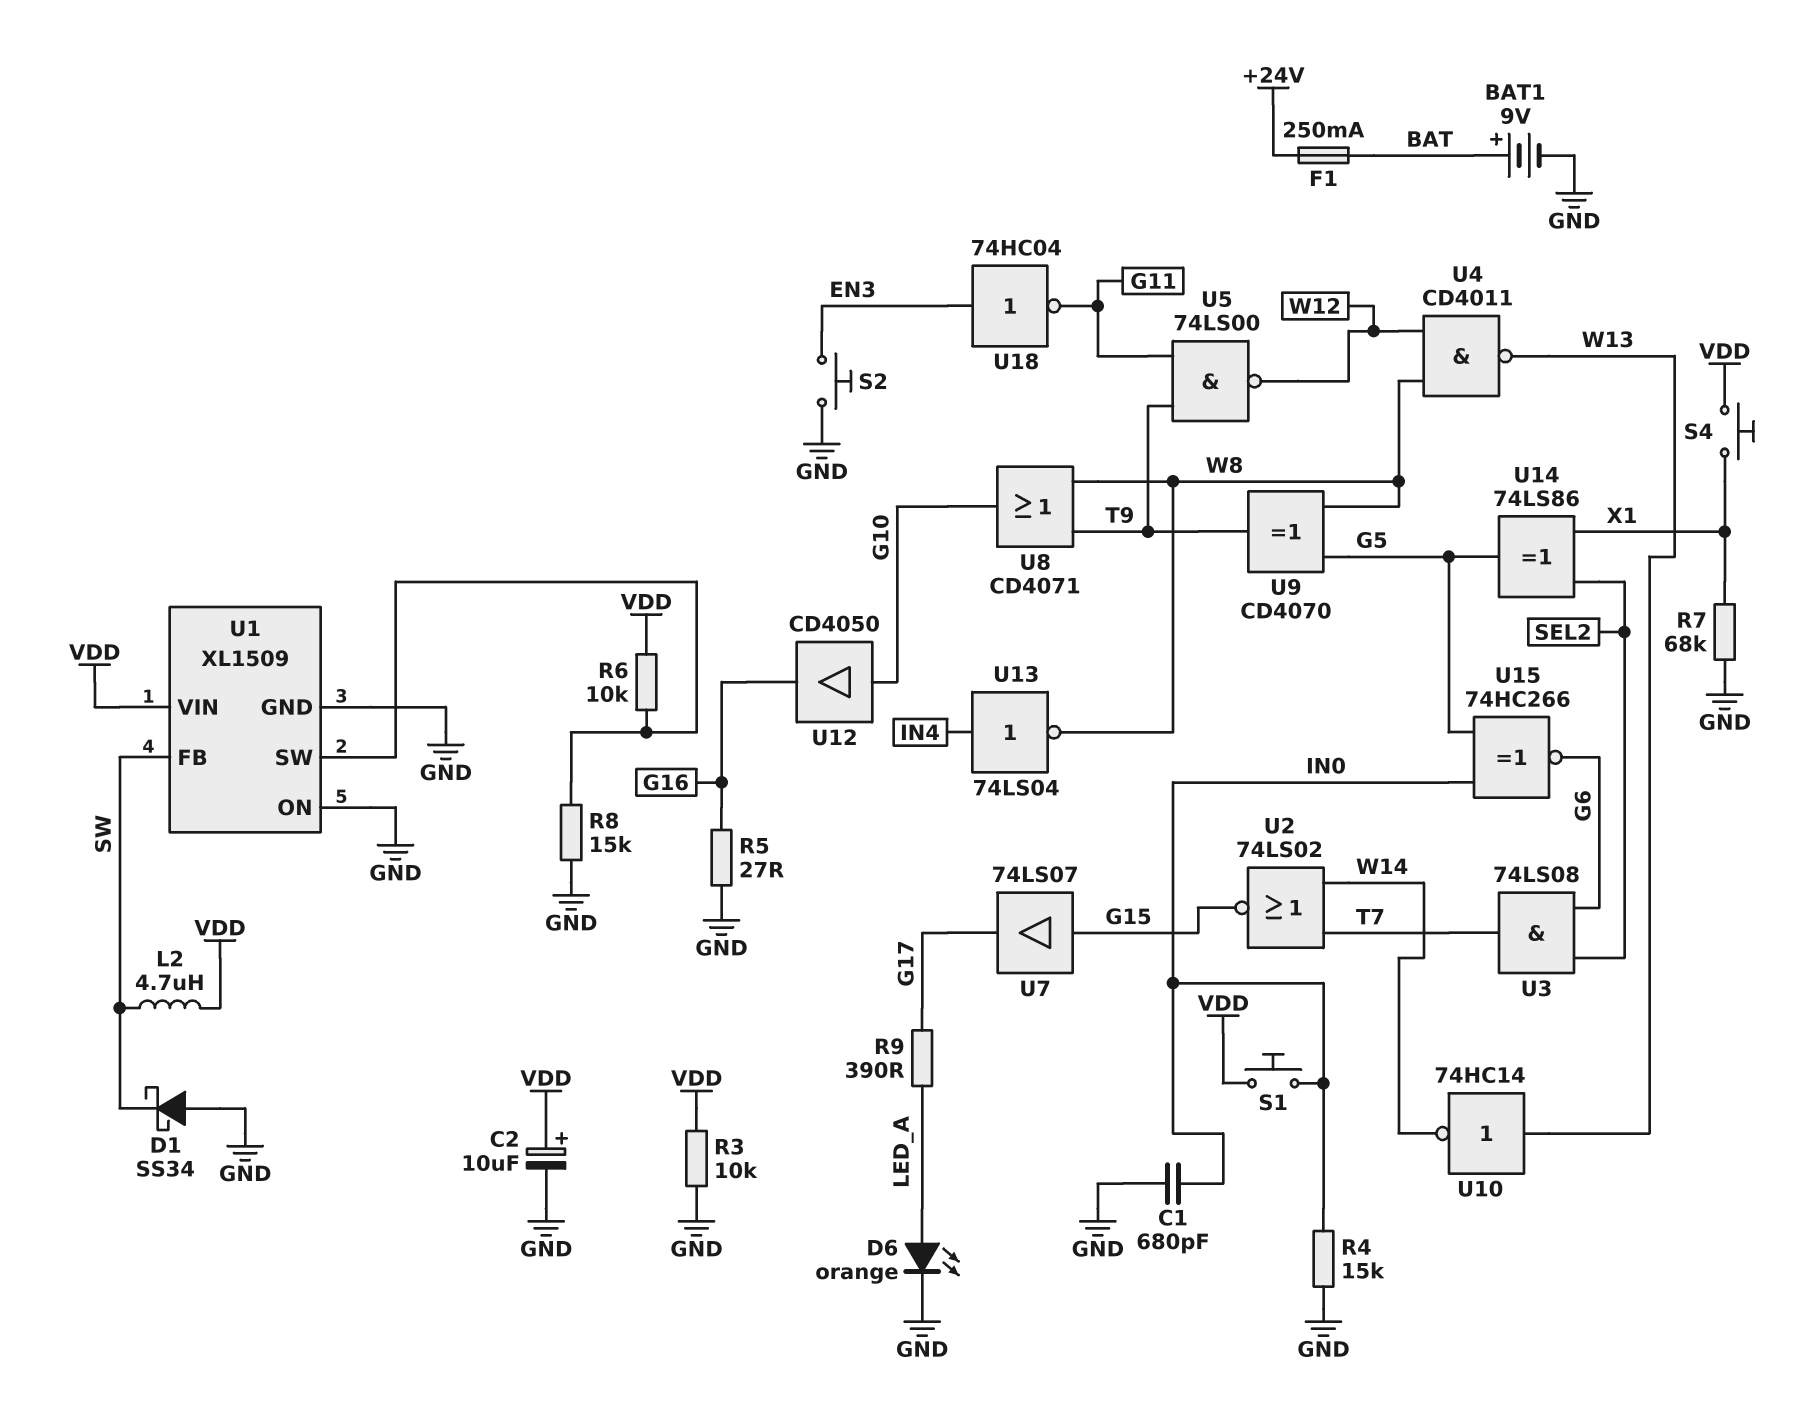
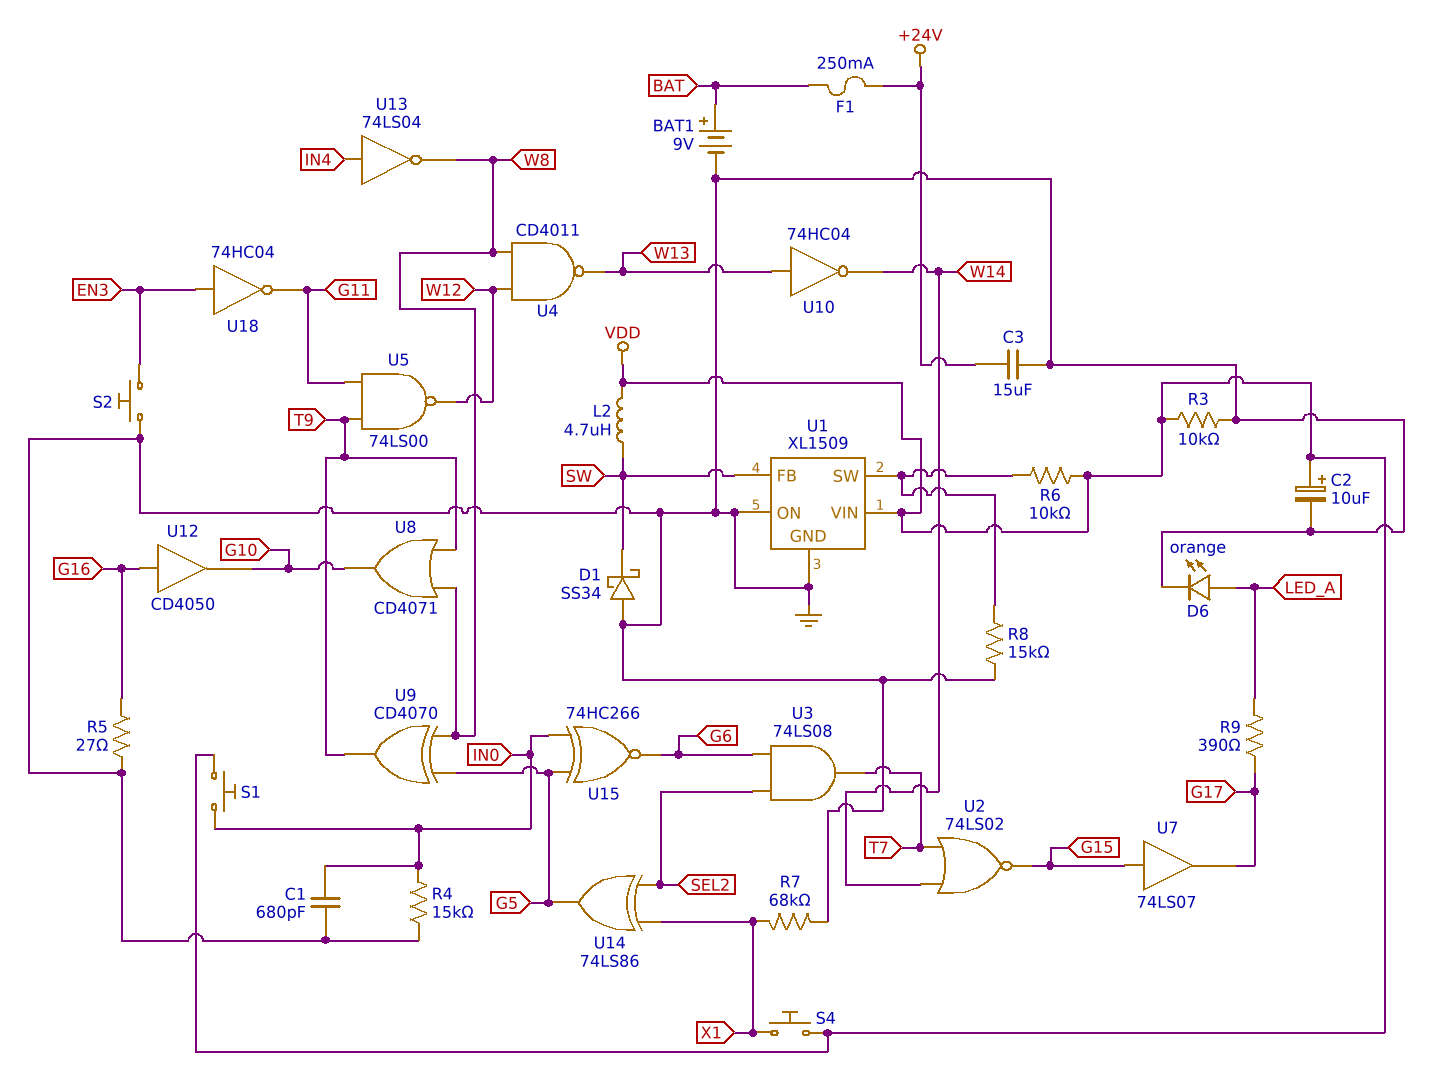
C3: none -> 15uF (+24V, GND)
U10: NOT 74HC14 (in W13, out W14) -> NOT 74HC04 (in W13, out W14)
U12: buffer CD4050 (in G10, out G16) -> buffer CD4050 (in G16, out G10)

